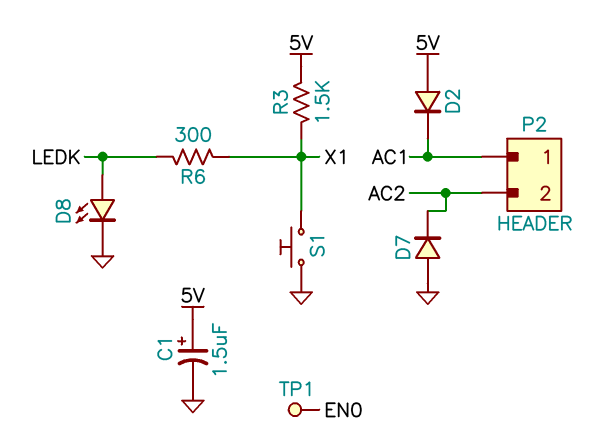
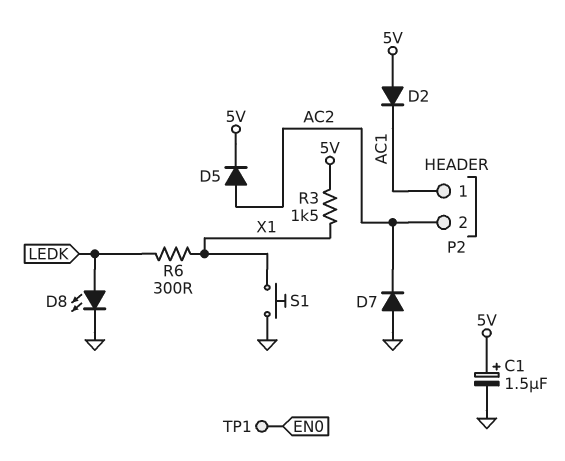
D5: none -> diode (A AC2, K 5V)

